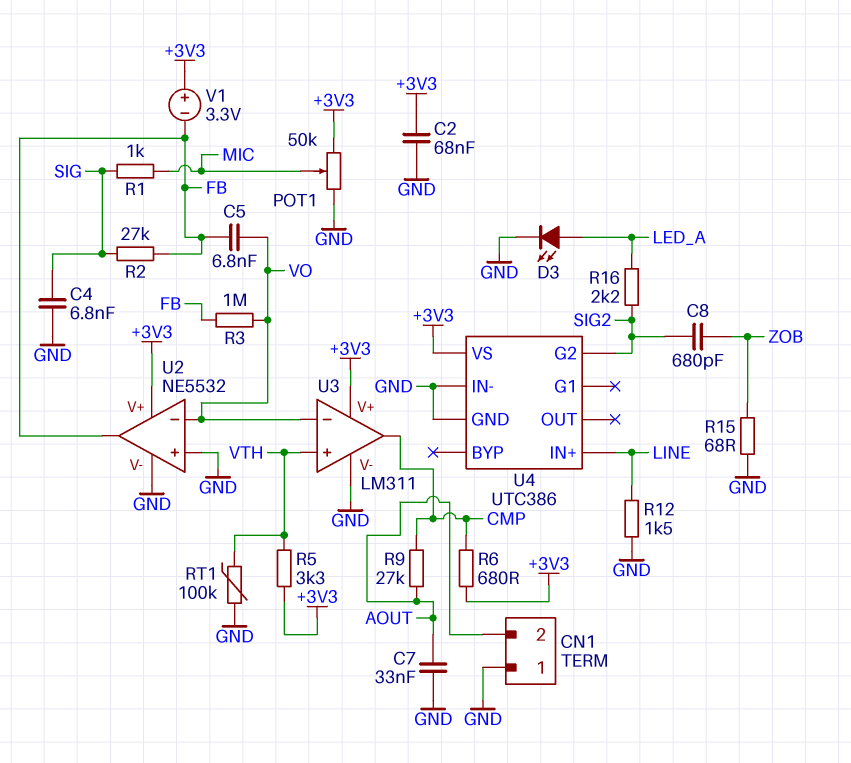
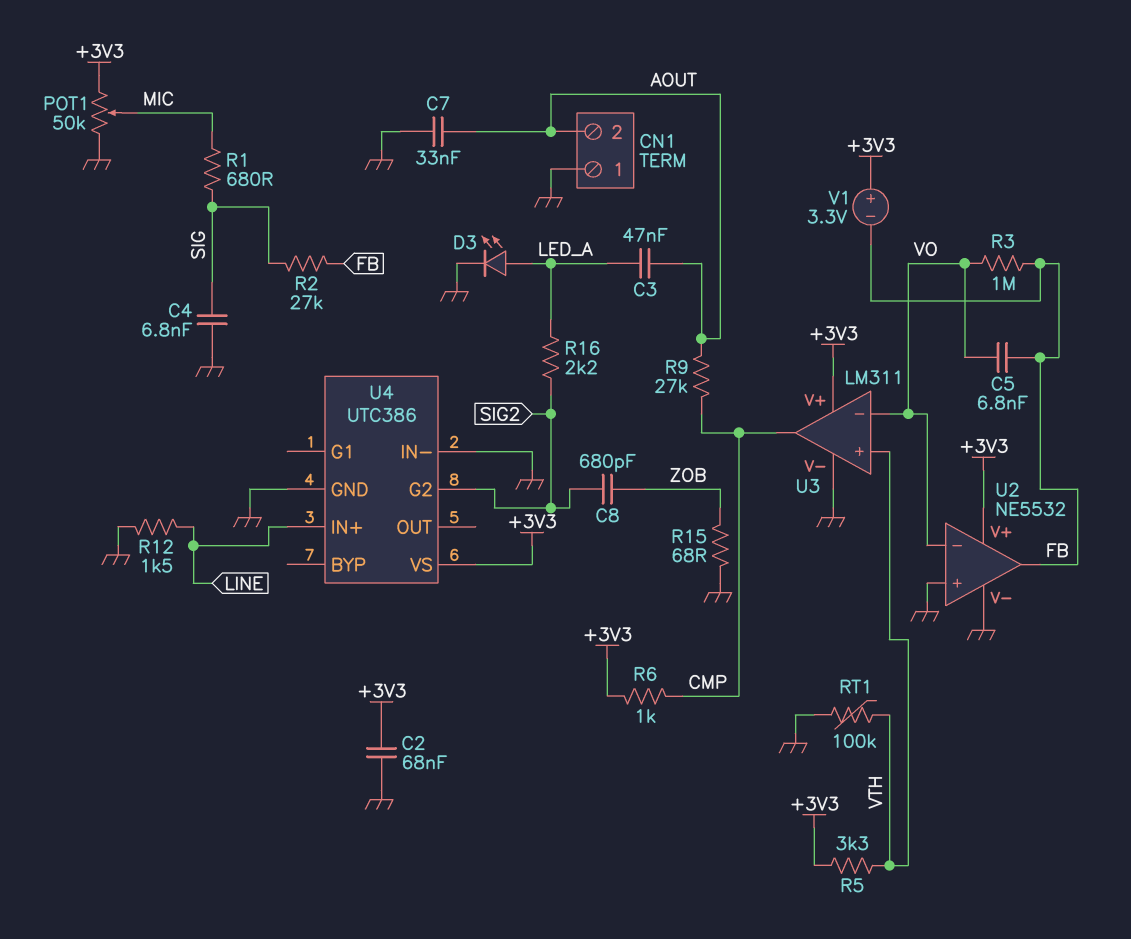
C3: none -> 47nF (AOUT, LED_A)
R1: 1k (MIC, SIG) -> 680 (MIC, SIG)
R6: 680 (+3V3, CMP) -> 1k (+3V3, CMP)

